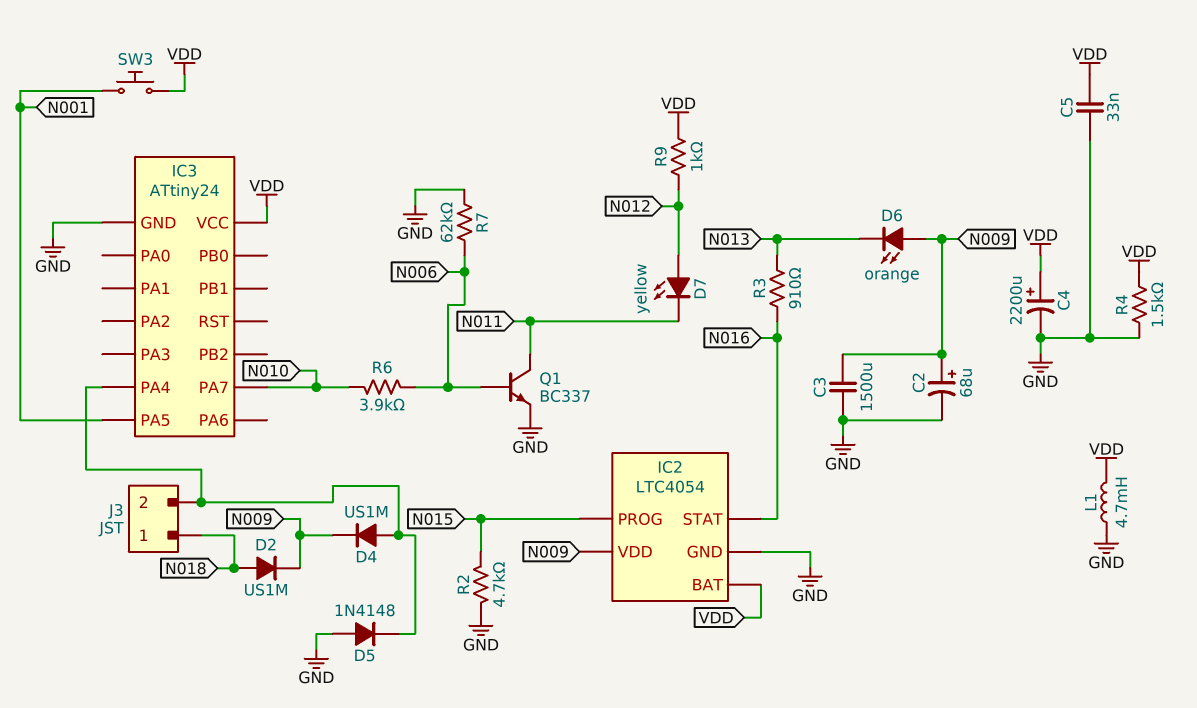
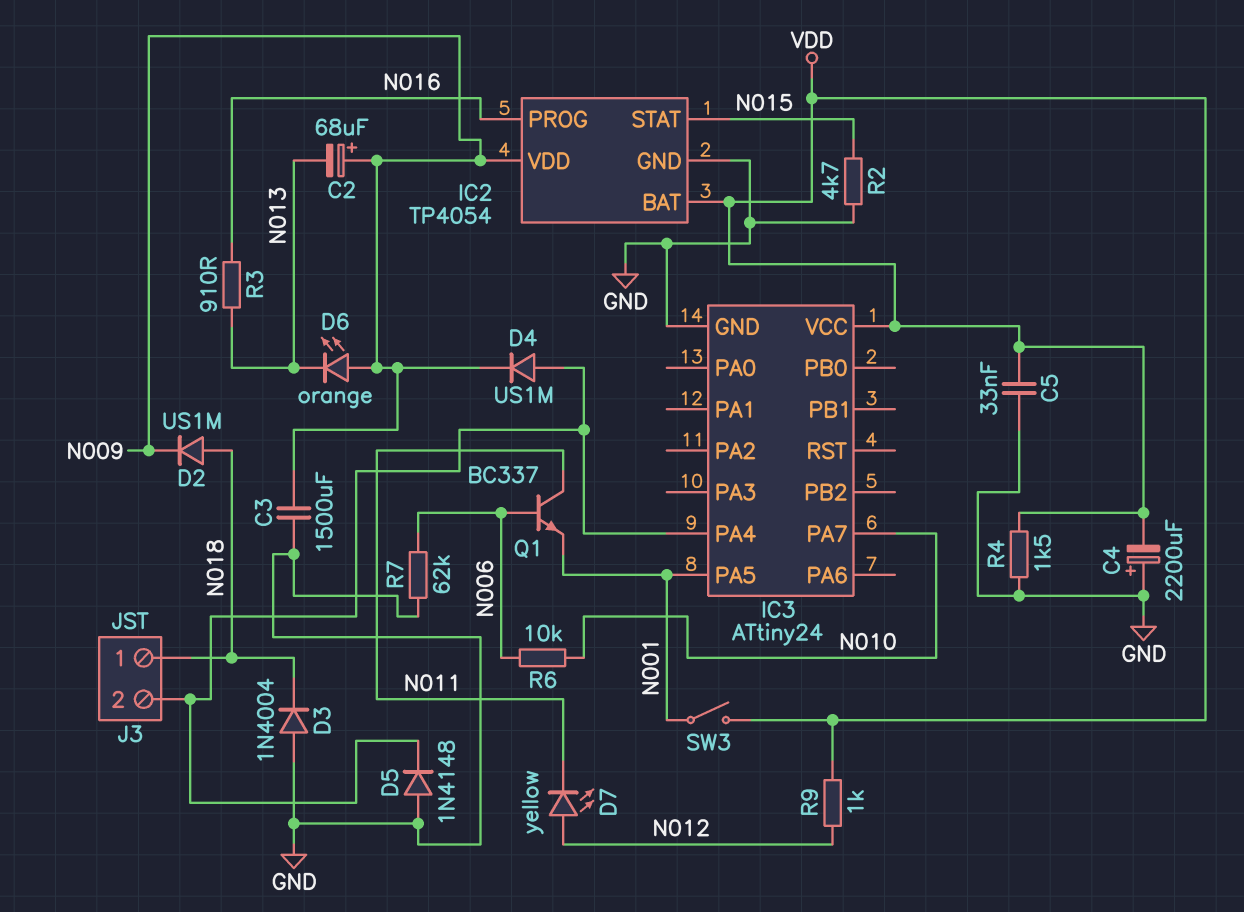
C2: 68uF (plus N009, minus GND) -> 68uF (plus N009, minus N013)
C4: 2200uF (plus VDD, minus GND) -> 2200uF (plus GND, minus VDD)
D3: none -> diode 1N4004 (A GND, K N018)
IC2: LTC4054 -> TP4054
IC2 pin PROG: N015 -> N016
IC2 pin STAT: N016 -> N015
L1: 4.7mH (GND, VDD) -> none
Q1: NPN BC337 (B N006, C N011, E GND) -> NPN BC337 (B N006, C N011, E N001)
R6: 3.9k (N006, N010) -> 10k (N006, N010)
SW3: button (N001, VDD) -> switch (N001, VDD)

